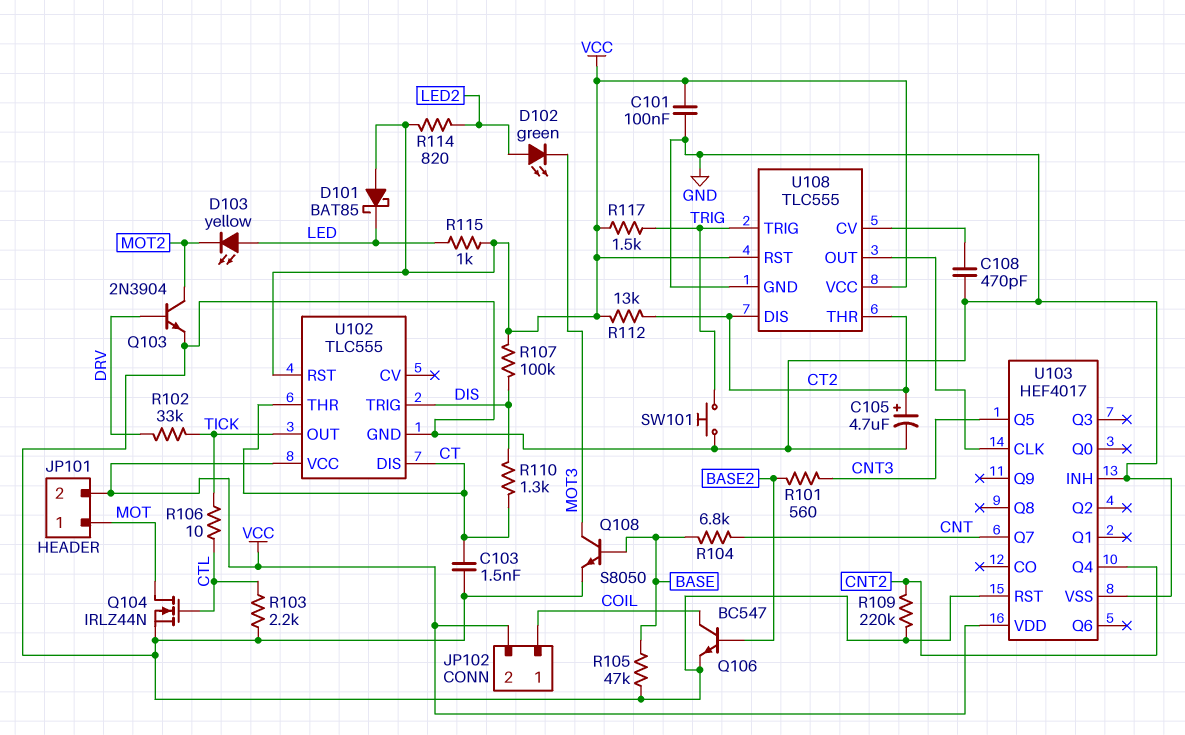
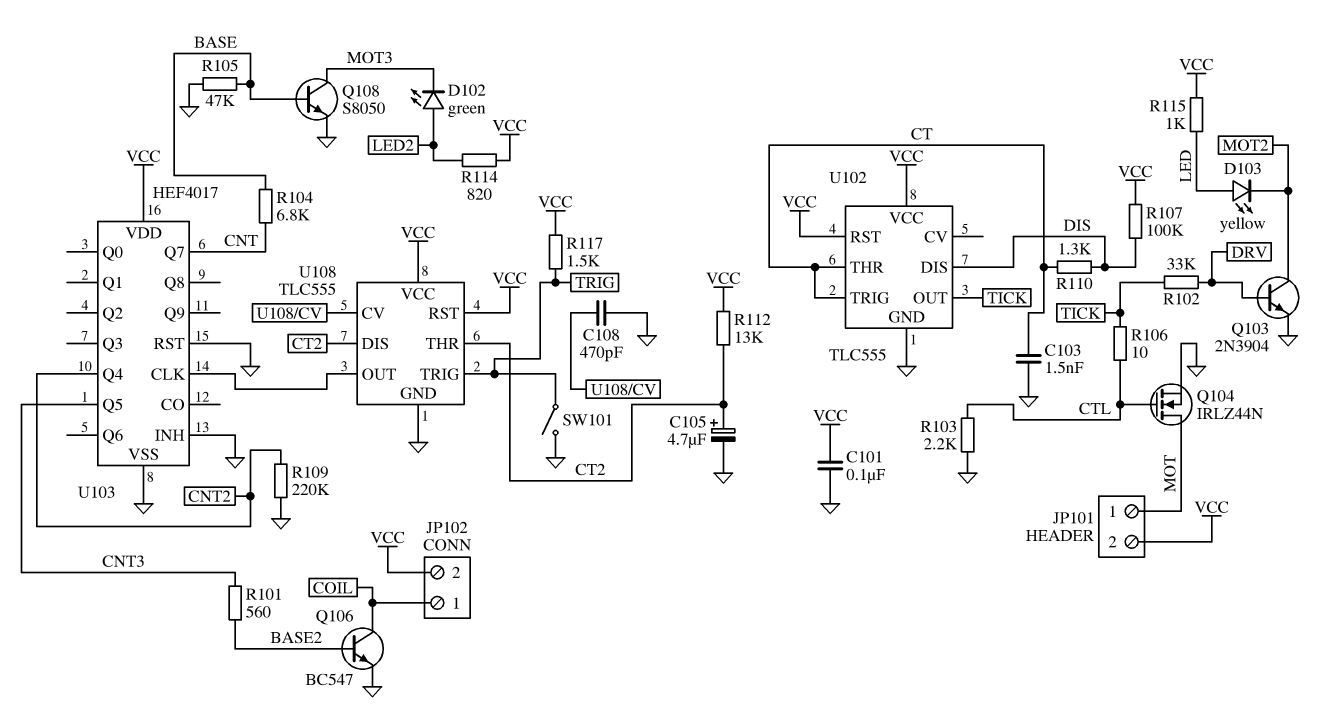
D101: schottky BAT85 (A VCC, K LED) -> none
SW101: button (GND, TRIG) -> switch (GND, TRIG)
U102 pin DIS: CT -> DIS
U102 pin TRIG: DIS -> CT

